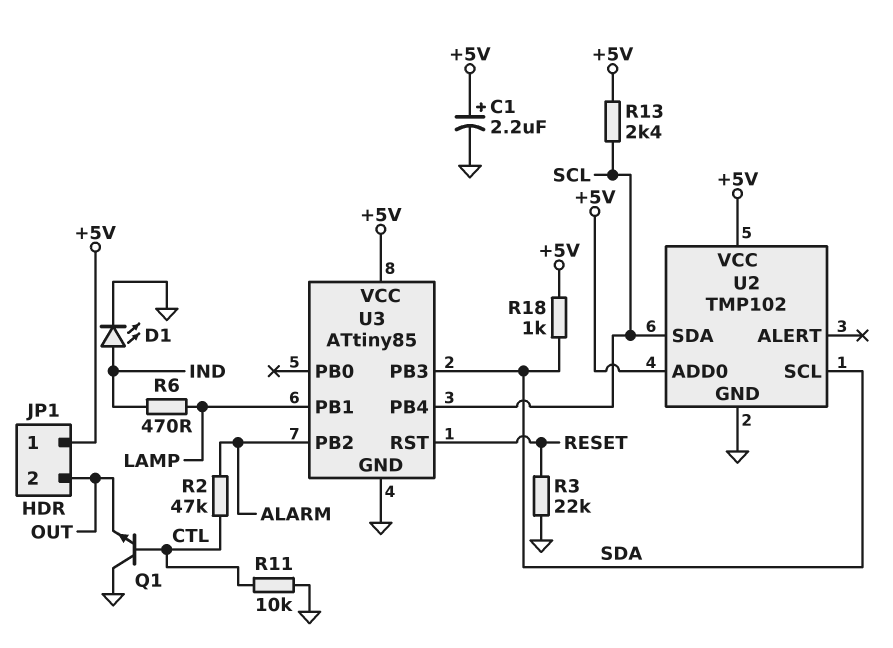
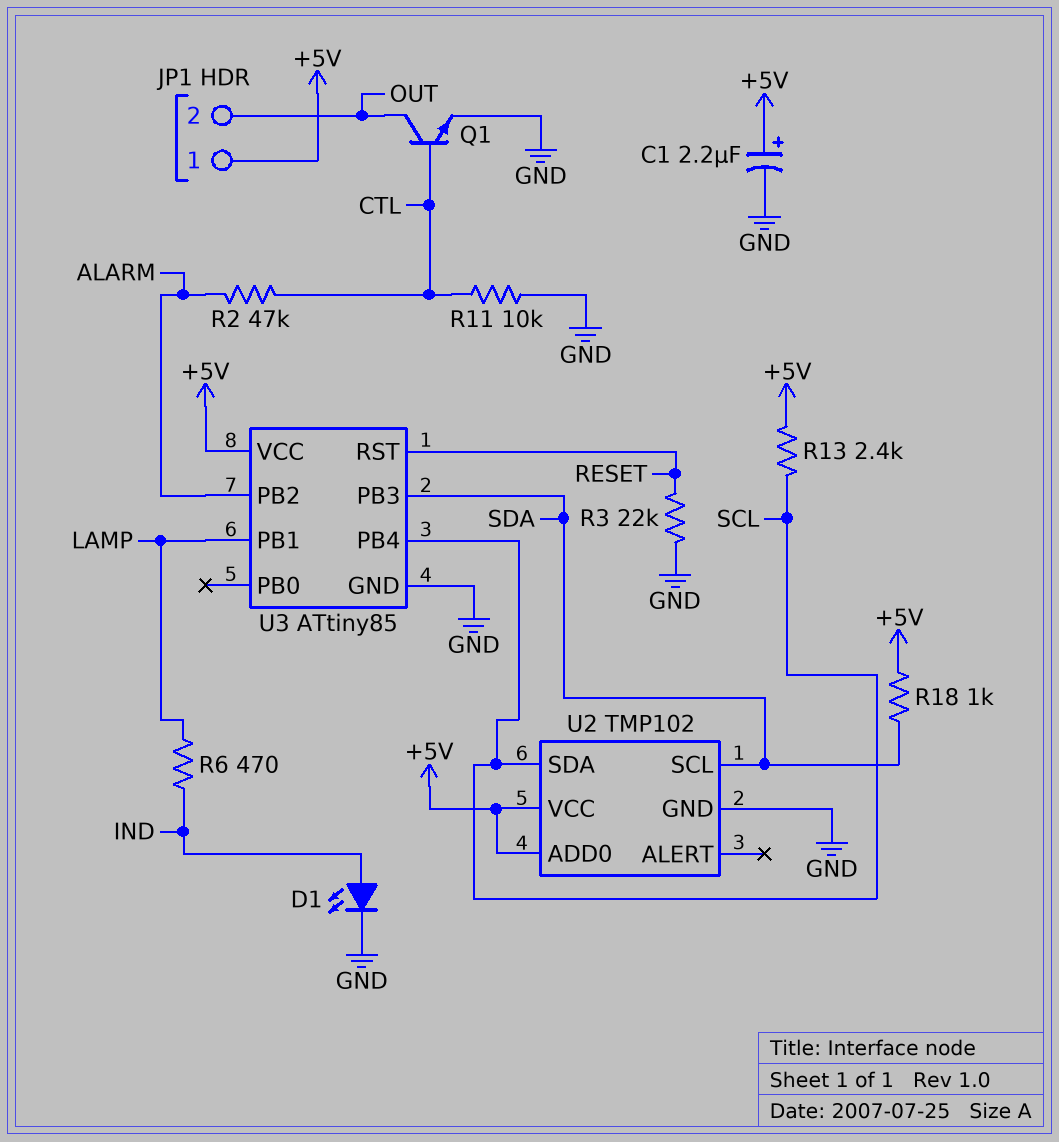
Q1: NPN (B CTL, C GND, E OUT) -> NPN (B CTL, C OUT, E GND)

